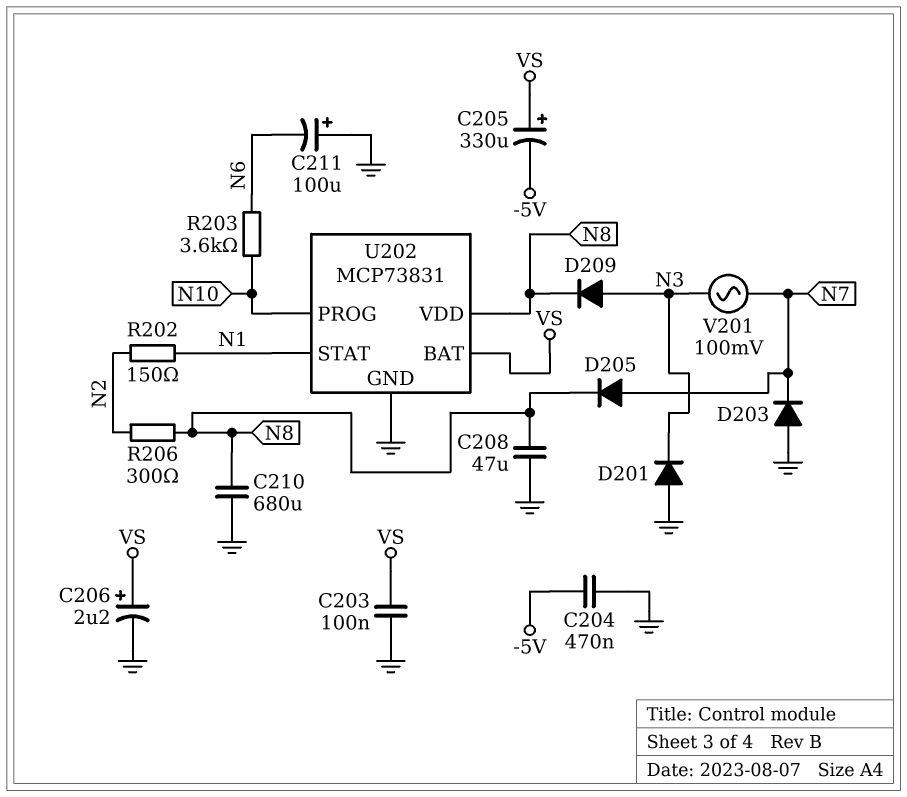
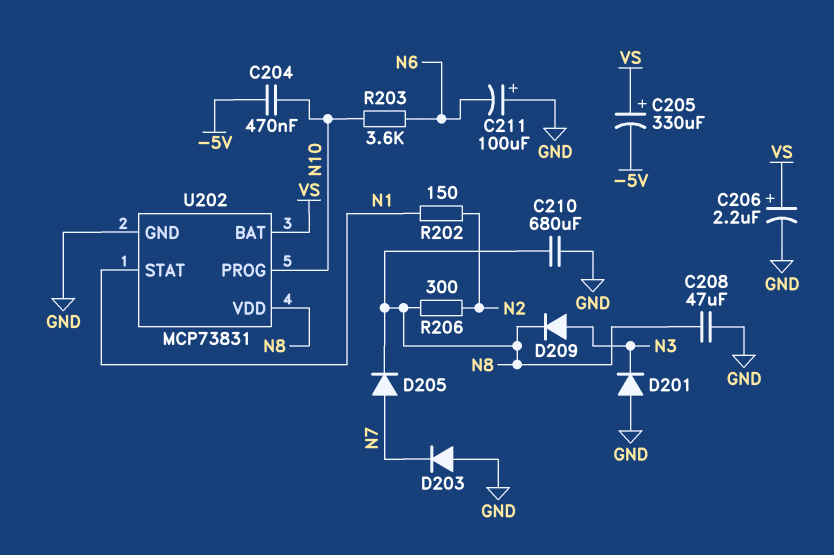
C203: 100nF (GND, VS) -> none
C204: 470nF (-5V, GND) -> 470nF (-5V, N10)
V201: AC 100mV (N3, N7) -> none

